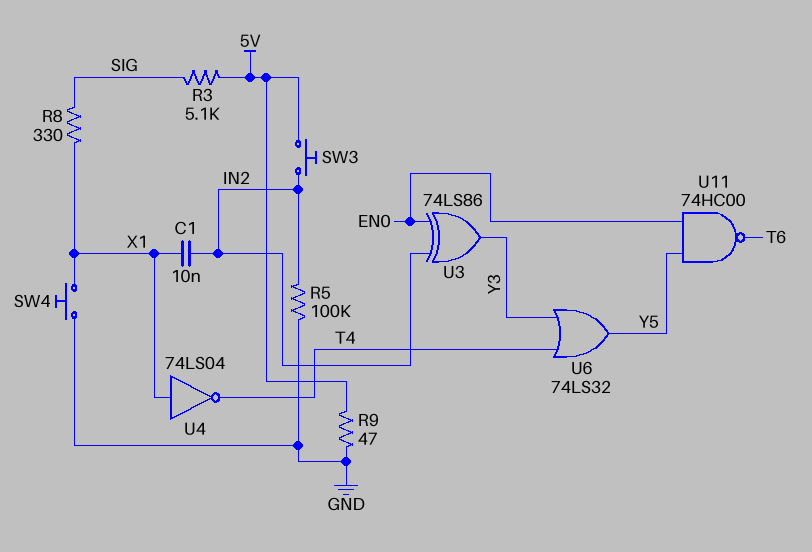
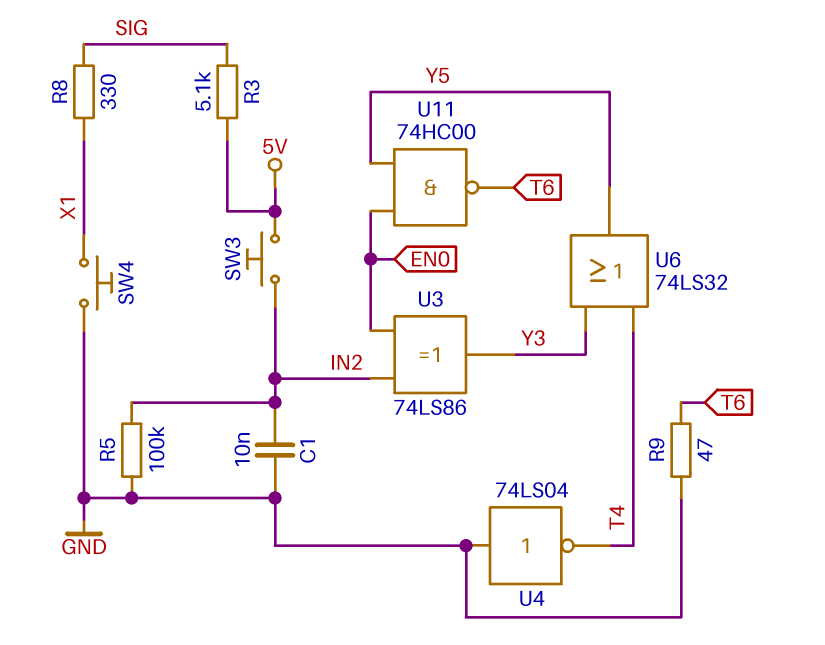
C1: 10nF (IN2, X1) -> 10nF (GND, IN2)
R9: 47 (5V, GND) -> 47 (GND, T6)
U4: NOT 74LS04 (in X1, out T4) -> NOT 74LS04 (in GND, out T4)

